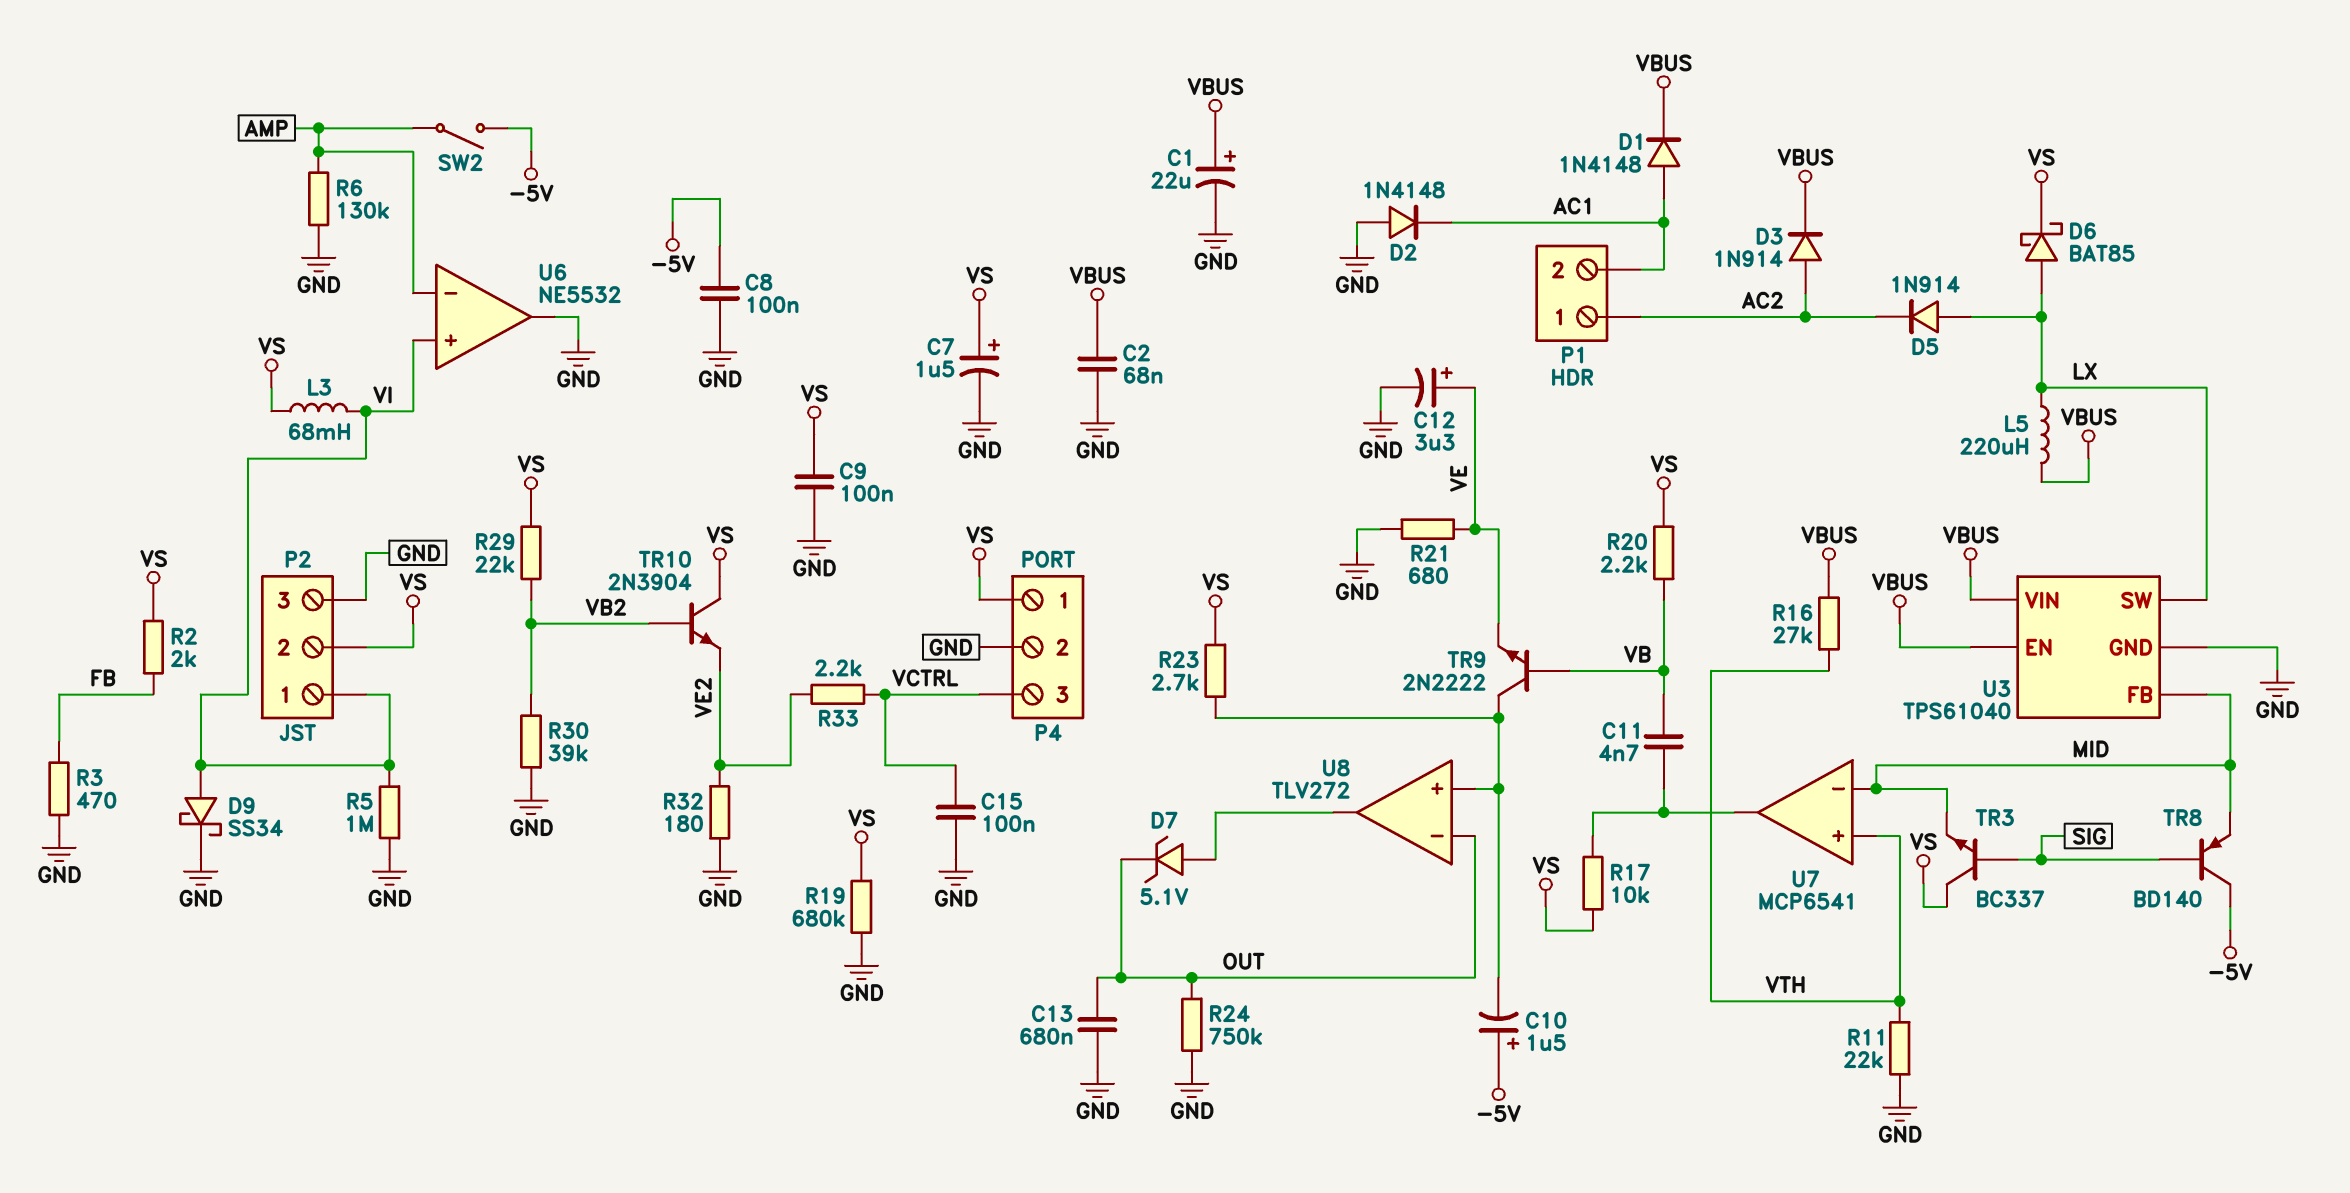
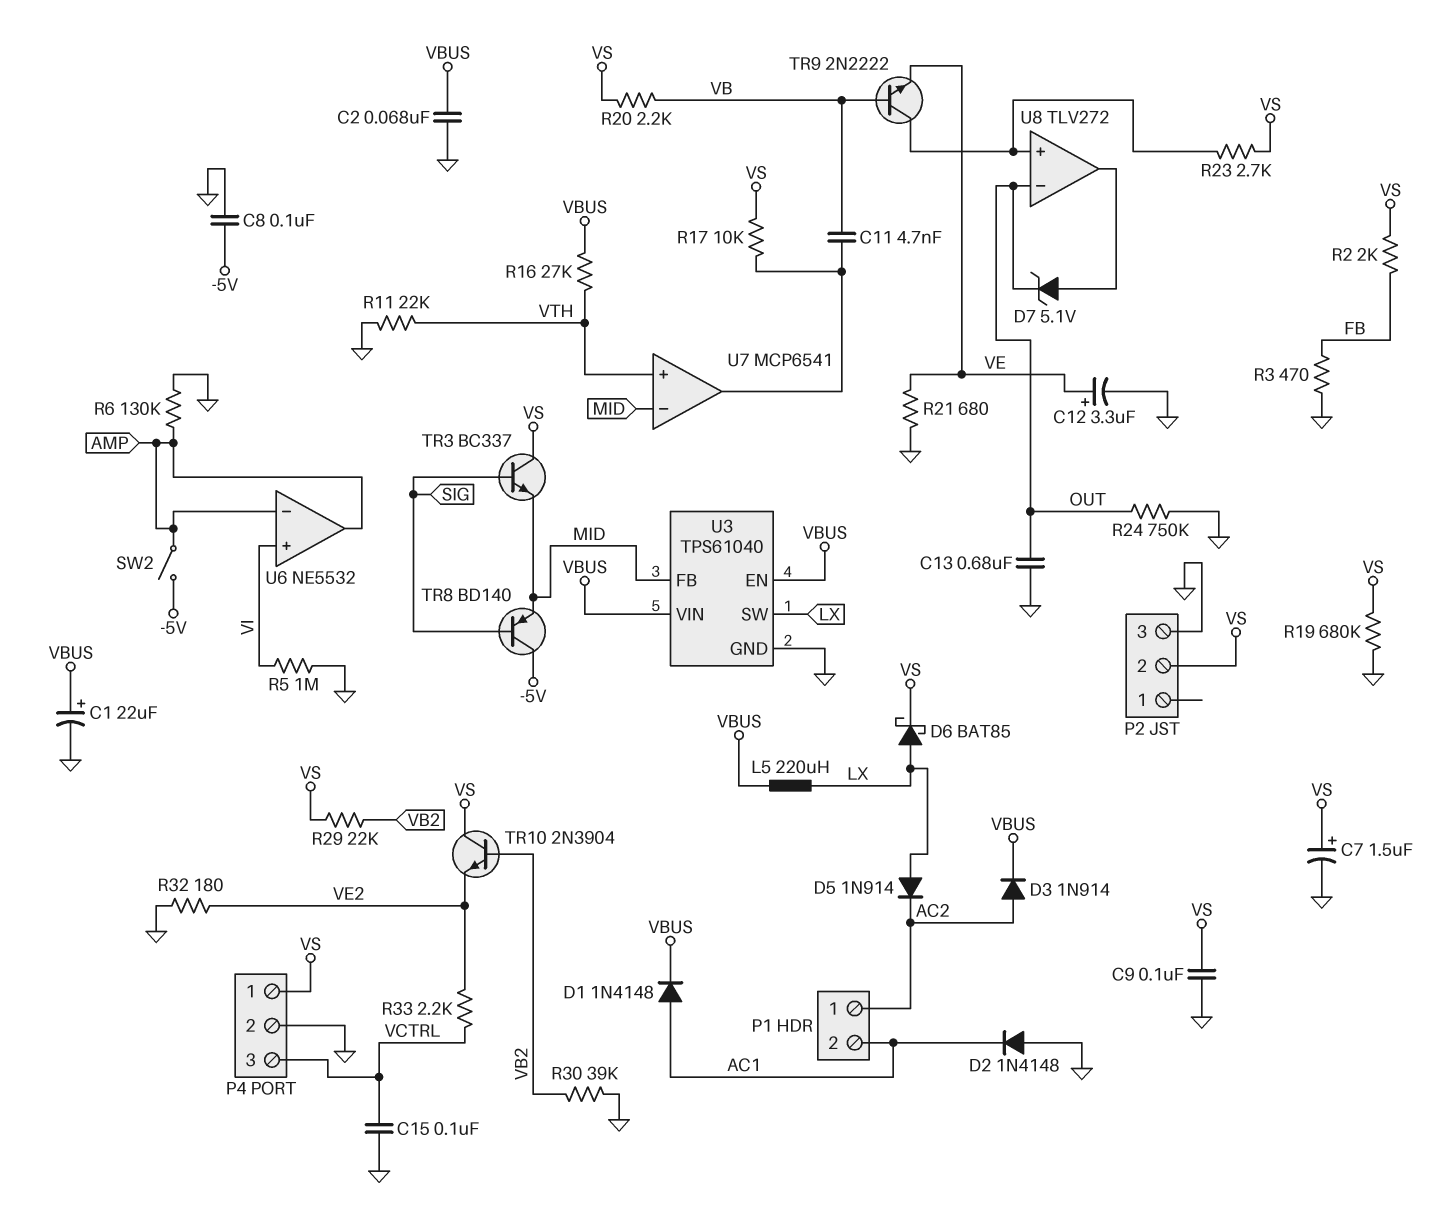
C10: 1.5uF (plus -5V, minus U8/in+) -> none
D9: schottky SS34 (A VI, K GND) -> none
L3: 68mH (VI, VS) -> none
P2 pin 1: VI -> none
U6 pin out: GND -> AMP

